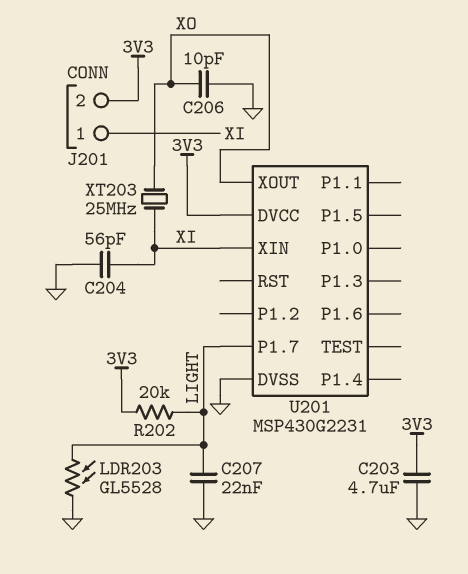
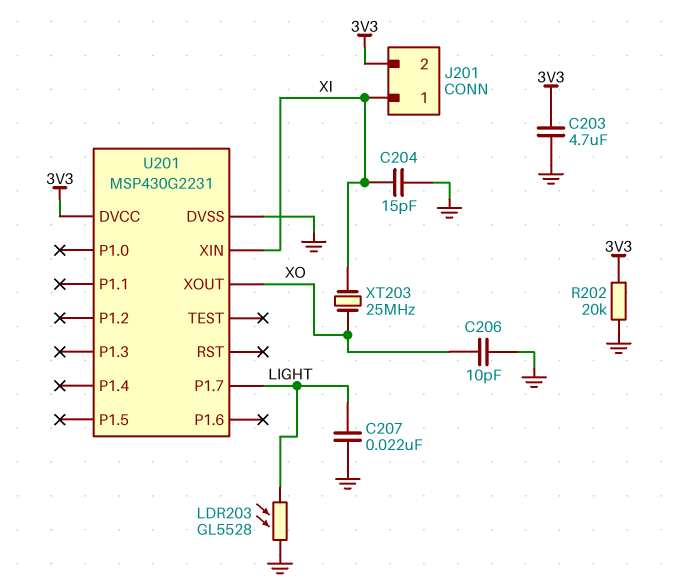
C204: 56pF (GND, XI) -> 15pF (GND, XI)
R202: 20k (3V3, LIGHT) -> 20k (3V3, GND)

